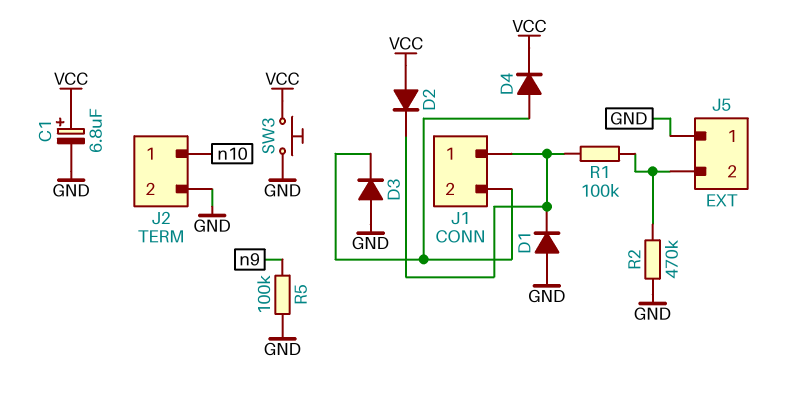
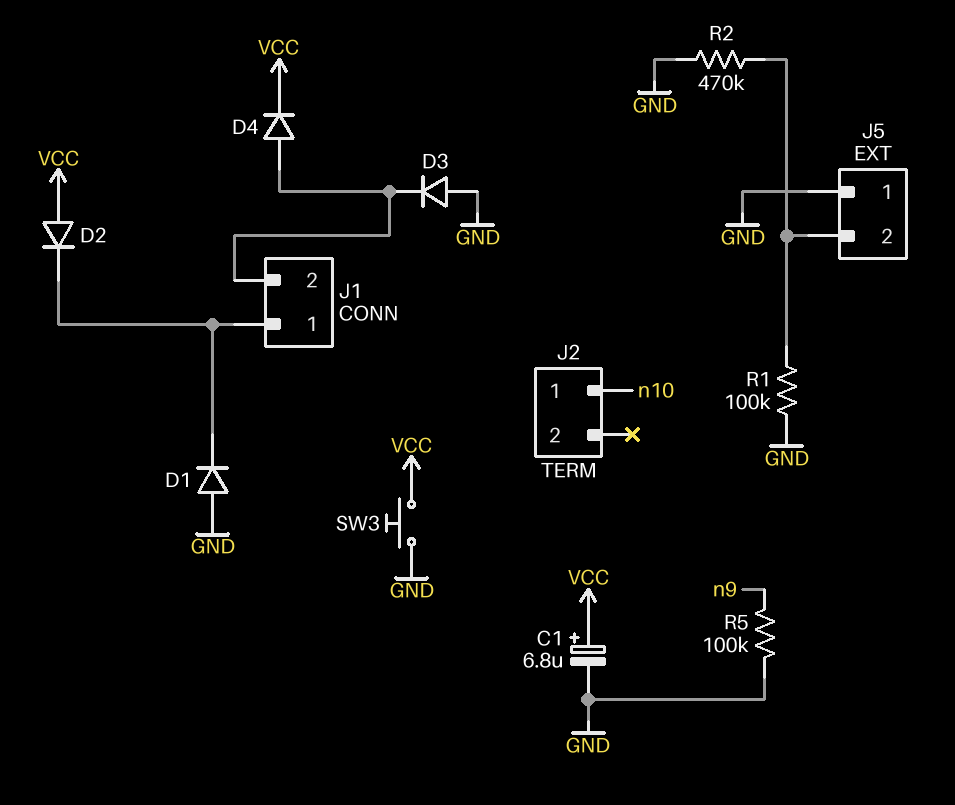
J2 pin 2: GND -> none
R1: 100k (J1/1, J5/2) -> 100k (GND, J5/2)

